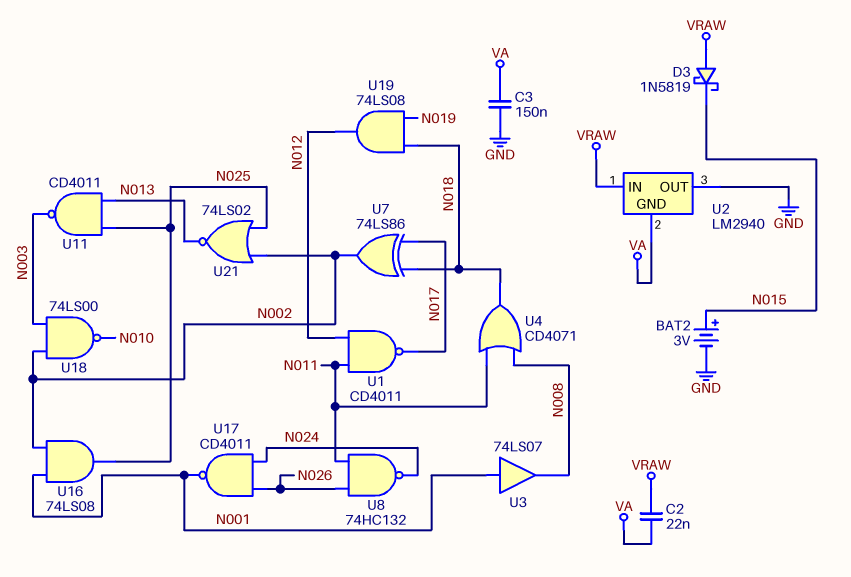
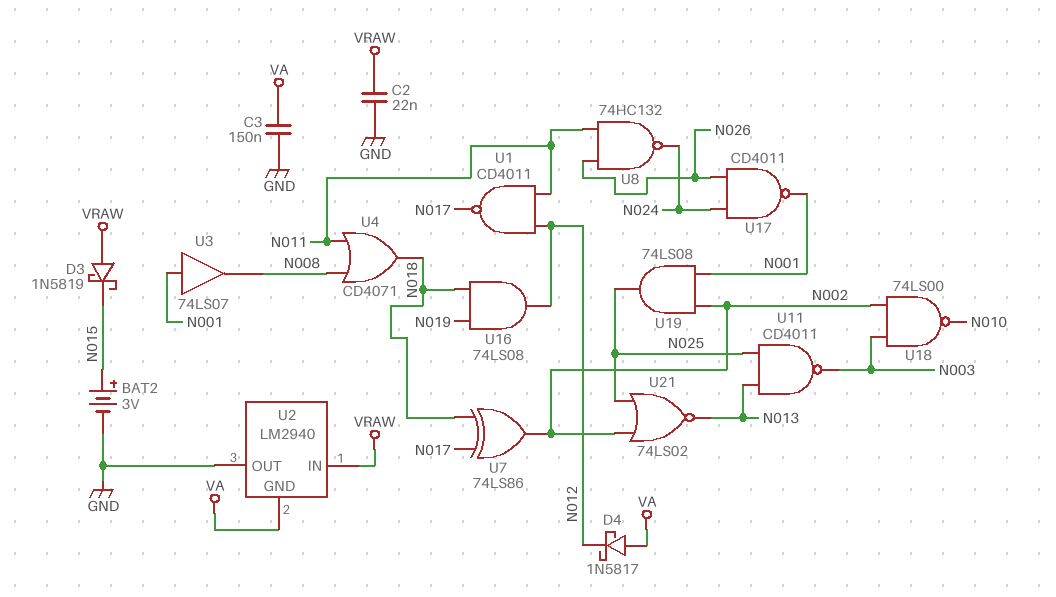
C2: 22nF (VA, VRAW) -> 22nF (GND, VRAW)
D4: none -> schottky 1N5817 (A VA, K N012)
U16: AND 74LS08 (in N001, in N002, out N025) -> AND 74LS08 (in N018, in N019, out N012)
U19: AND 74LS08 (in N018, in N019, out N012) -> AND 74LS08 (in N001, in N002, out N025)

